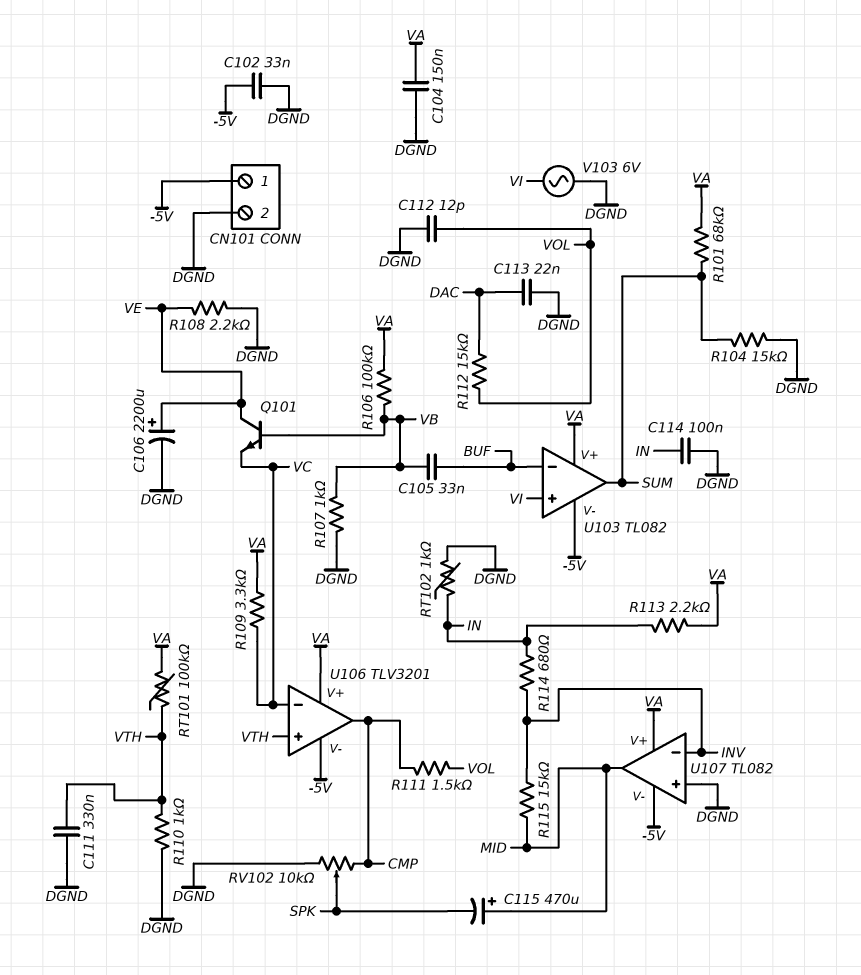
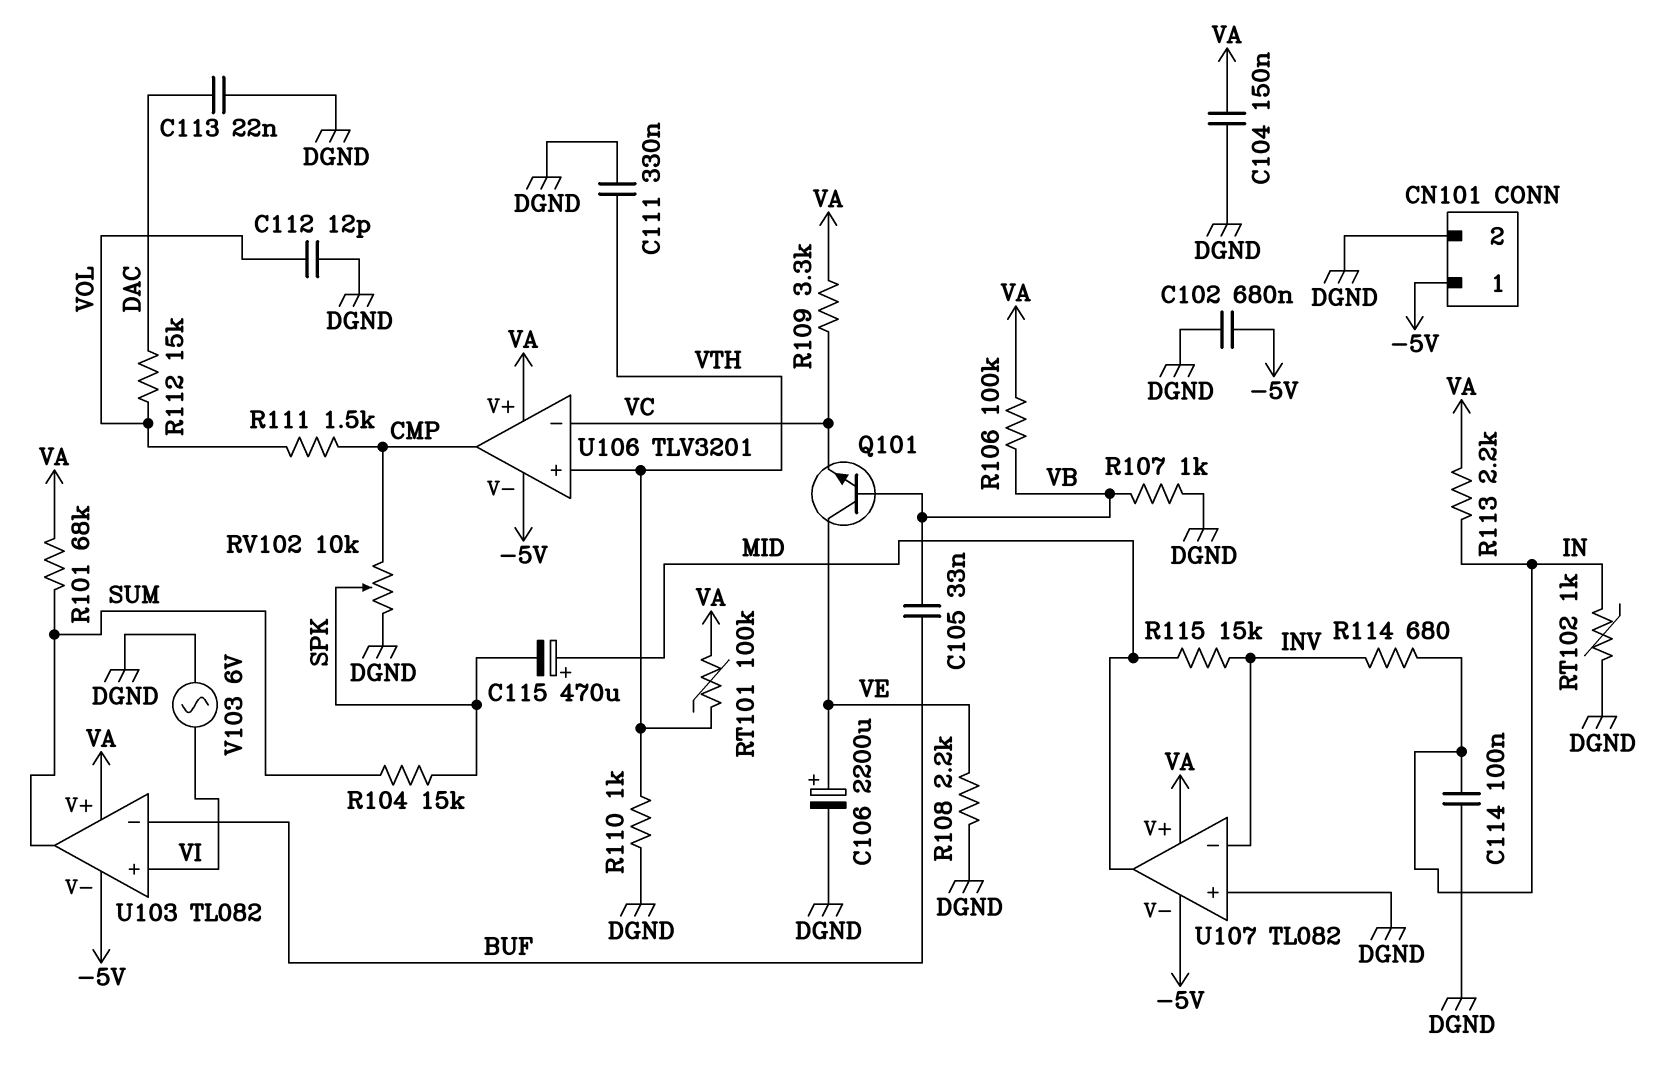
C102: 33nF (-5V, DGND) -> 680nF (-5V, DGND)
R104: 15k (DGND, SUM) -> 15k (SPK, SUM)

